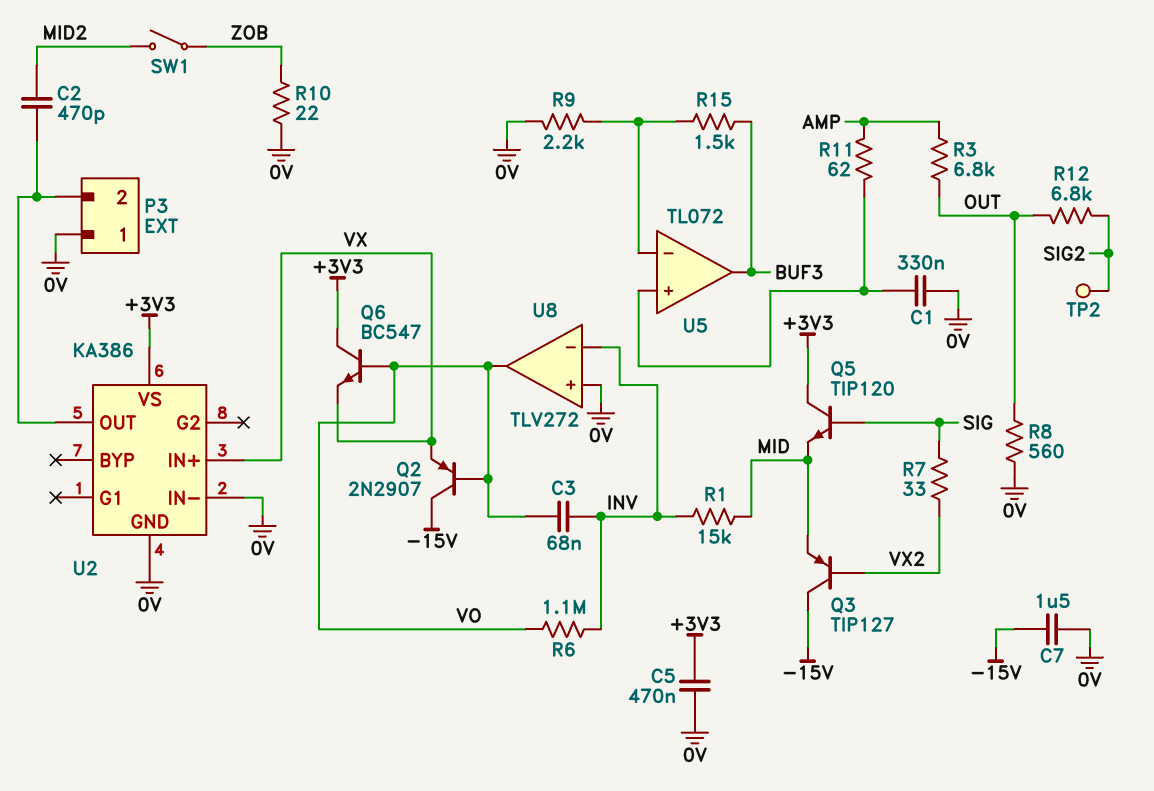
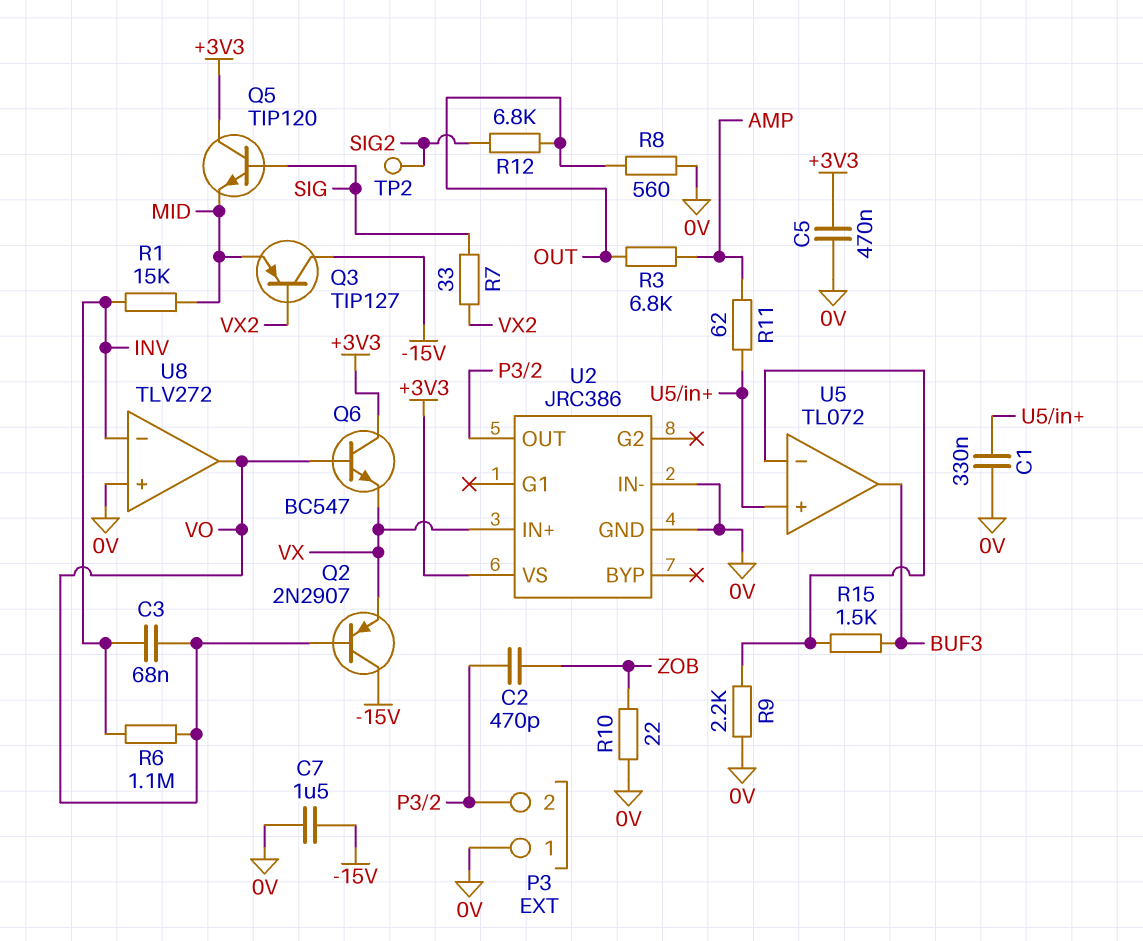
C2: 470pF (MID2, P3/2) -> 470pF (P3/2, ZOB)
SW1: switch (MID2, ZOB) -> none
U2: KA386 -> JRC386

